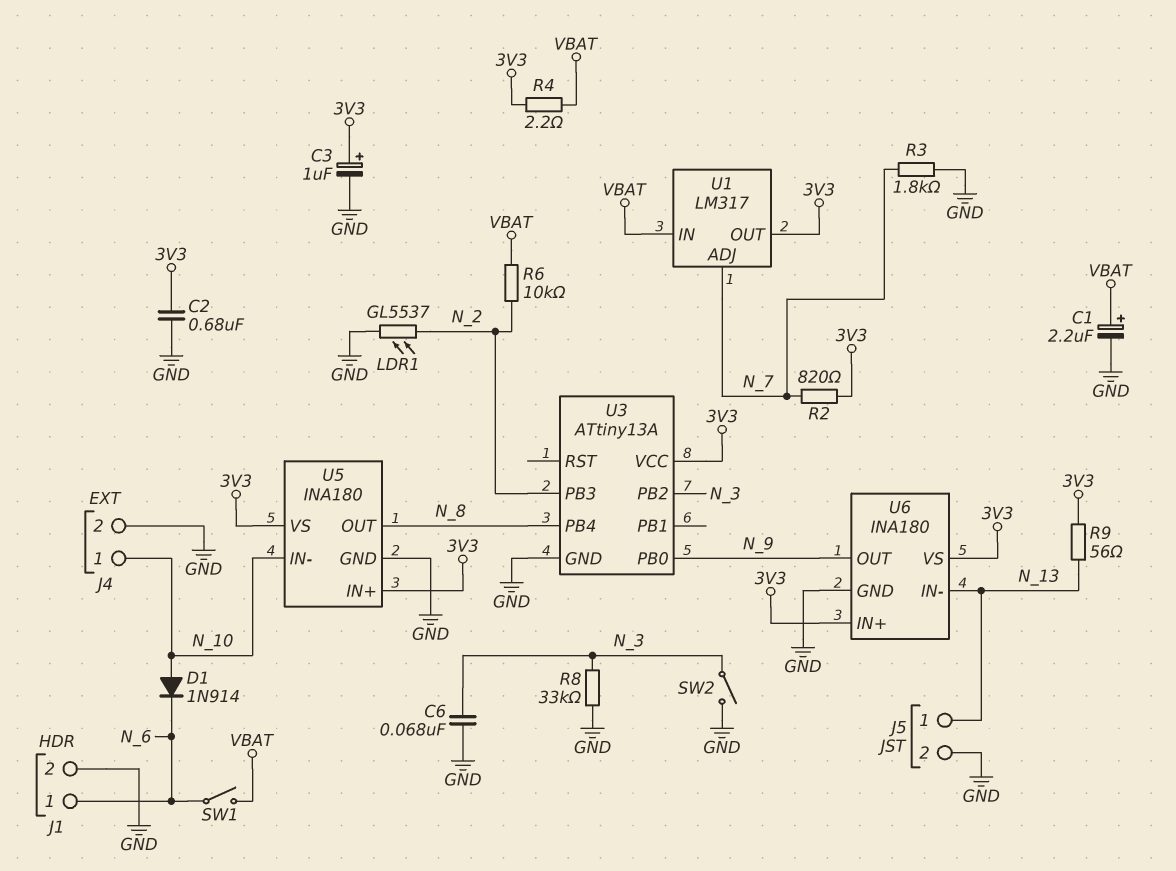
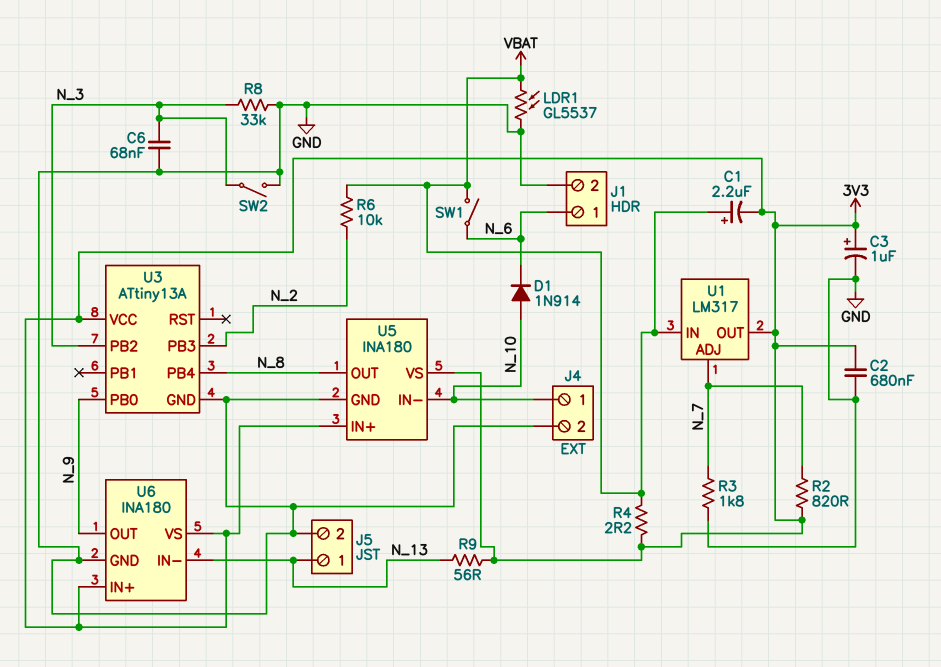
C1: 2.2uF (plus VBAT, minus GND) -> 2.2uF (plus VBAT, minus 3V3)
LDR1: GL5537 (GND, N_2) -> GL5537 (GND, VBAT)

